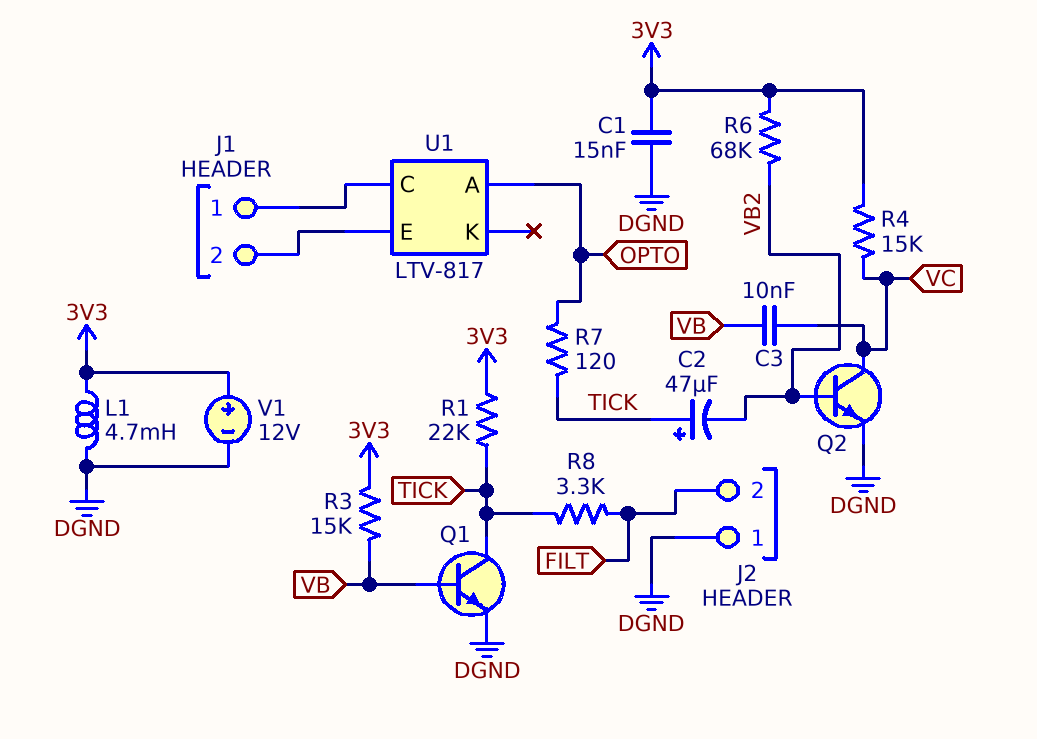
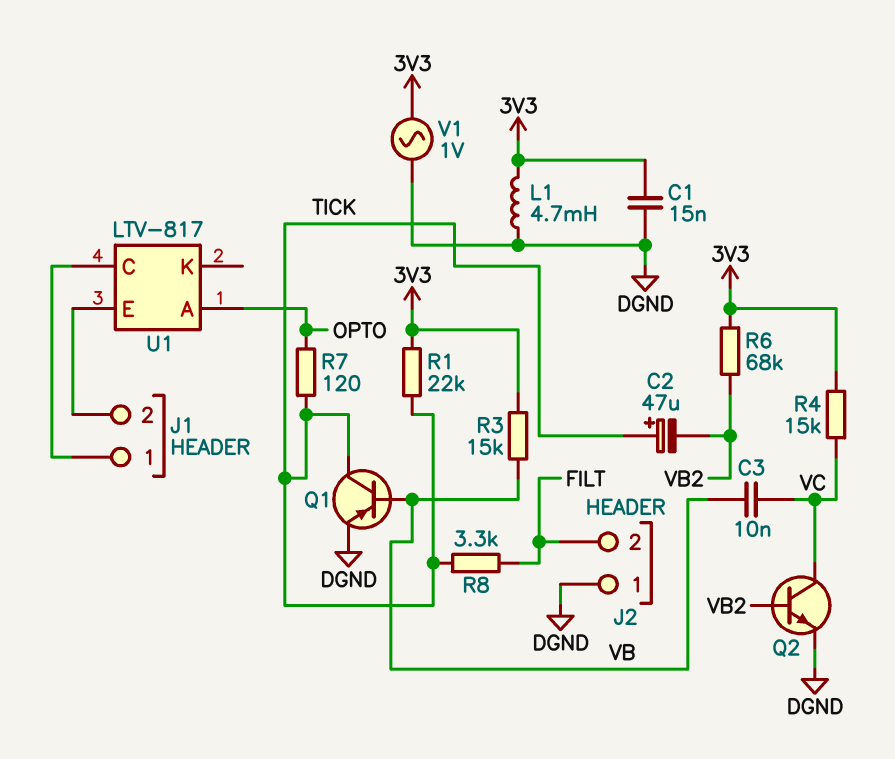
Q1: NPN (B VB, C TICK, E DGND) -> PNP (B VB, C TICK, E DGND)
V1: 12V (plus 3V3, minus DGND) -> AC 1V (3V3, DGND)

